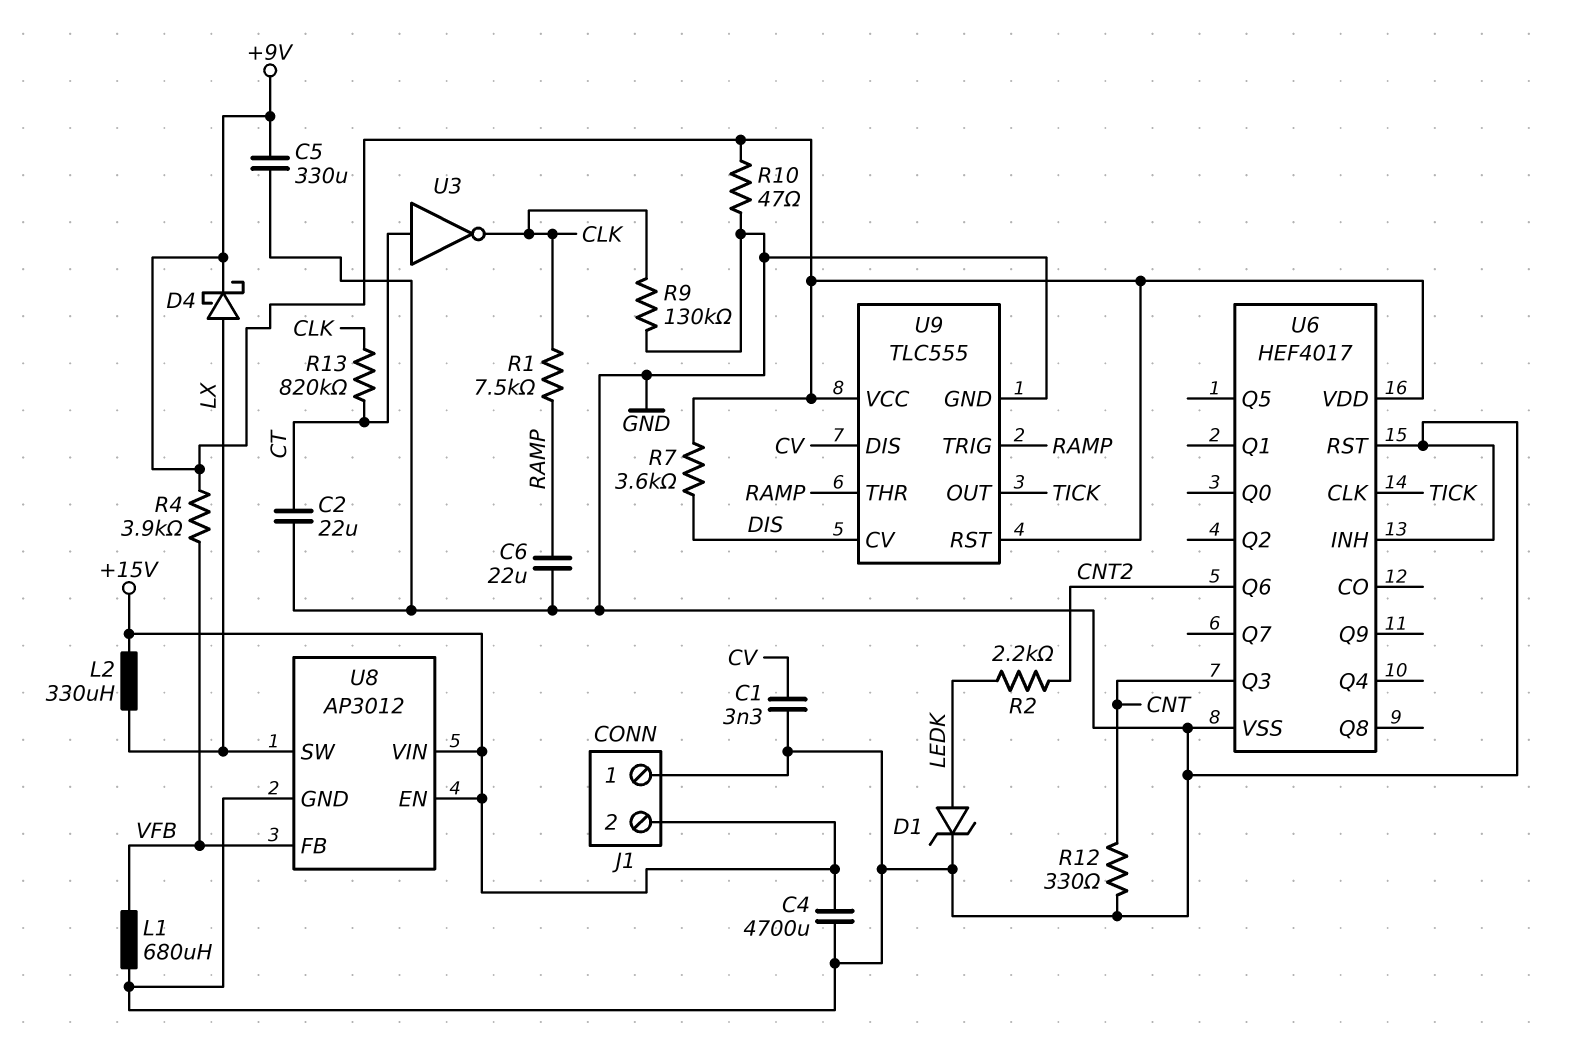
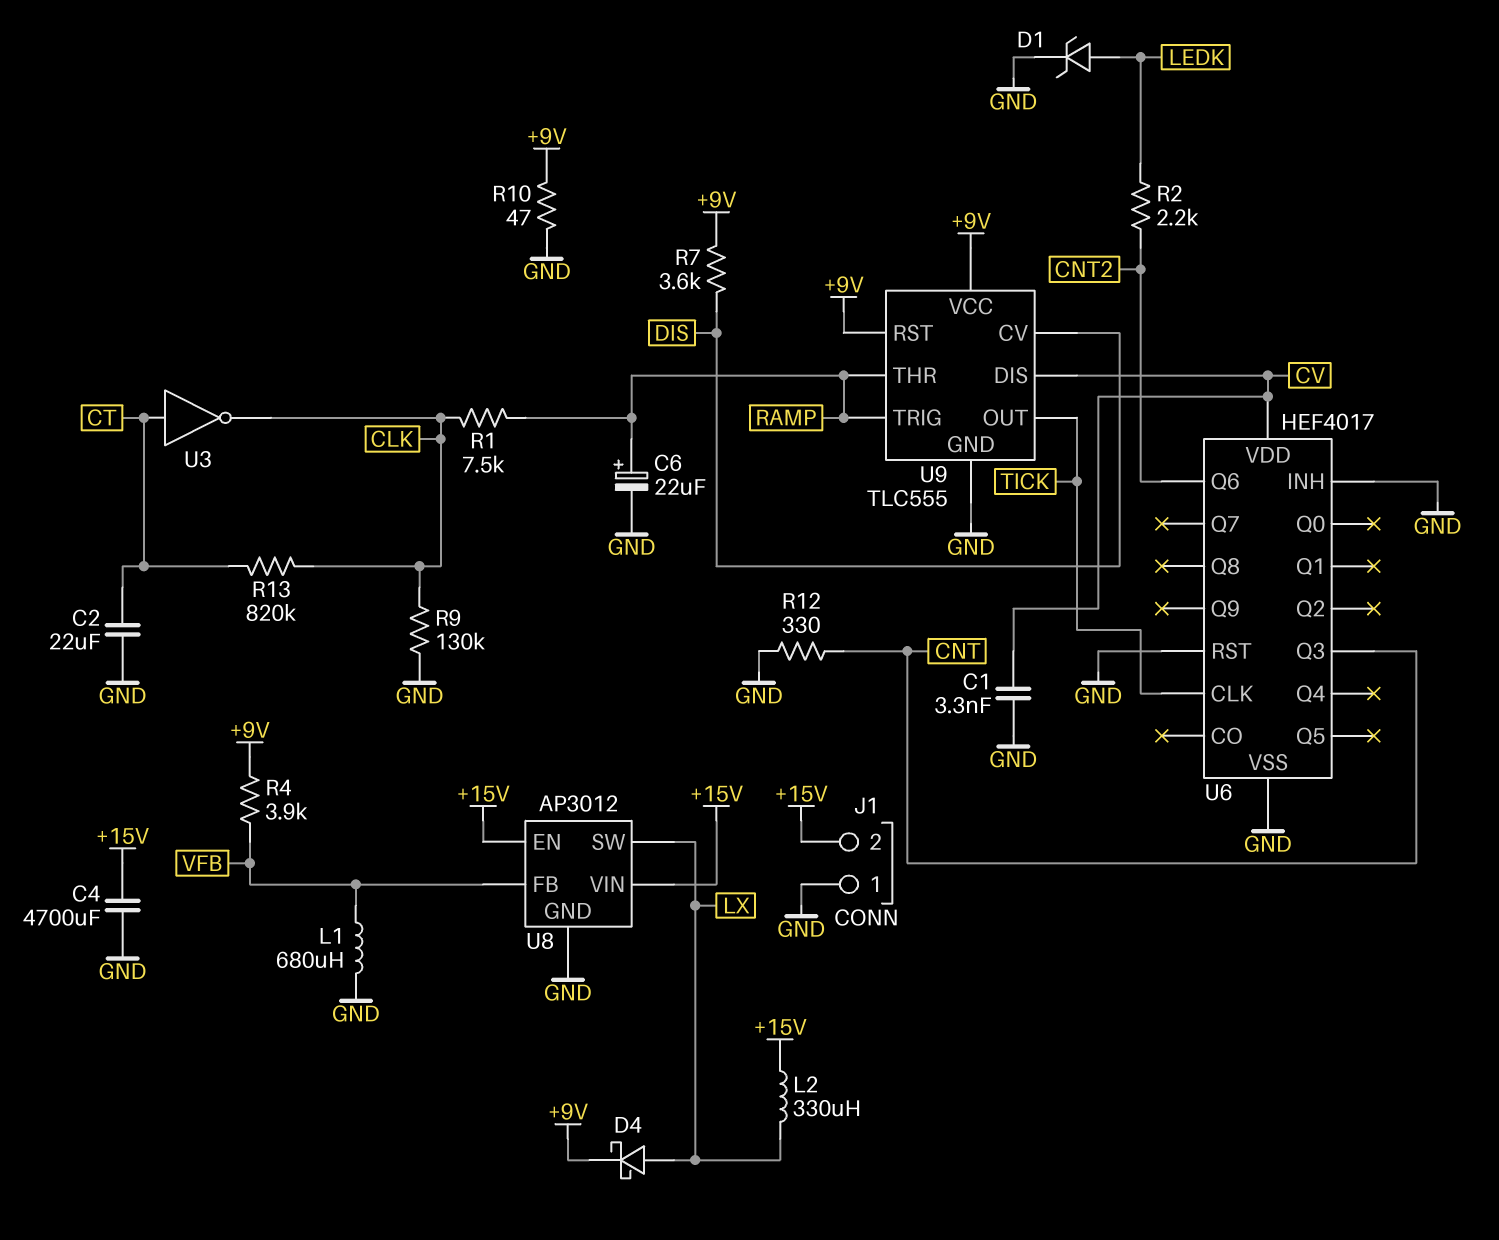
C5: 330uF (+9V, GND) -> none
C6: 22uF (GND, RAMP) -> 22uF (plus RAMP, minus GND)
U6 pin VDD: +9V -> CV

